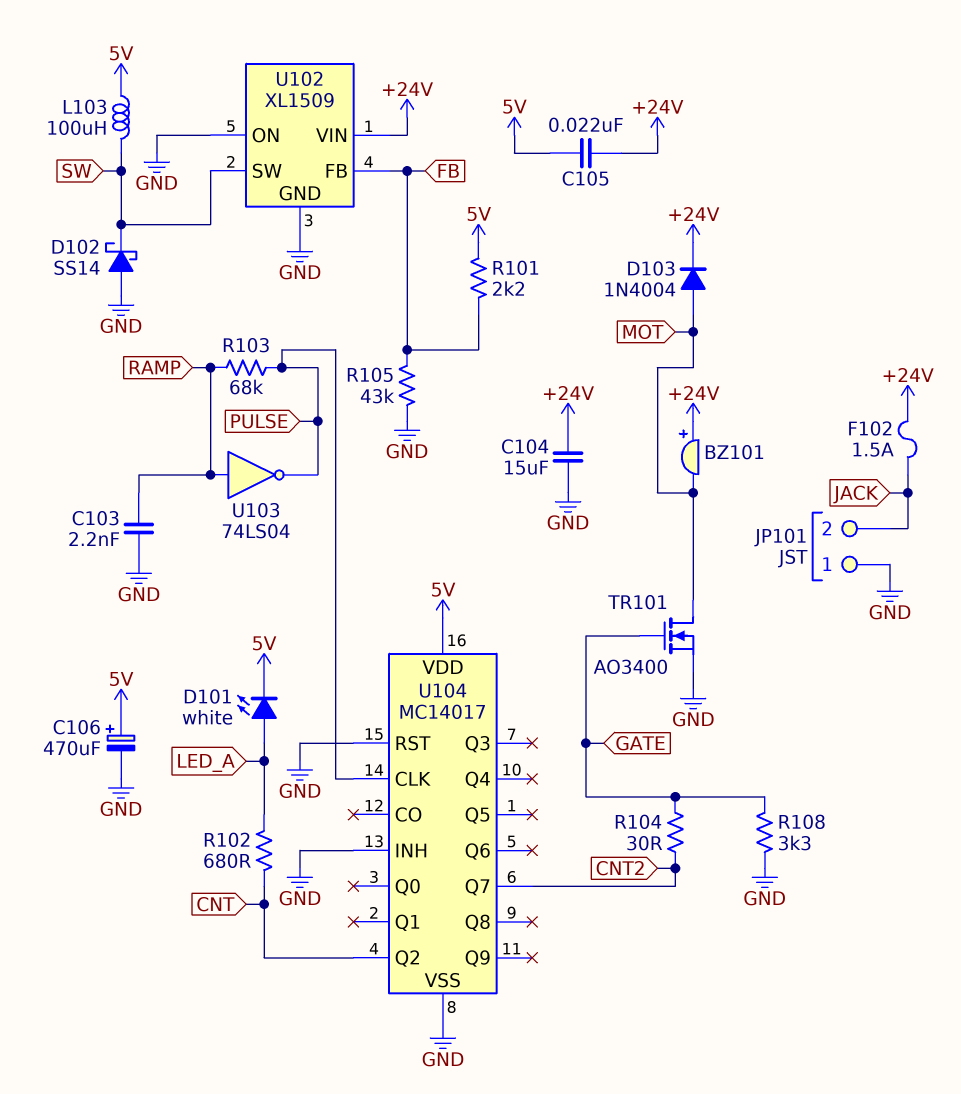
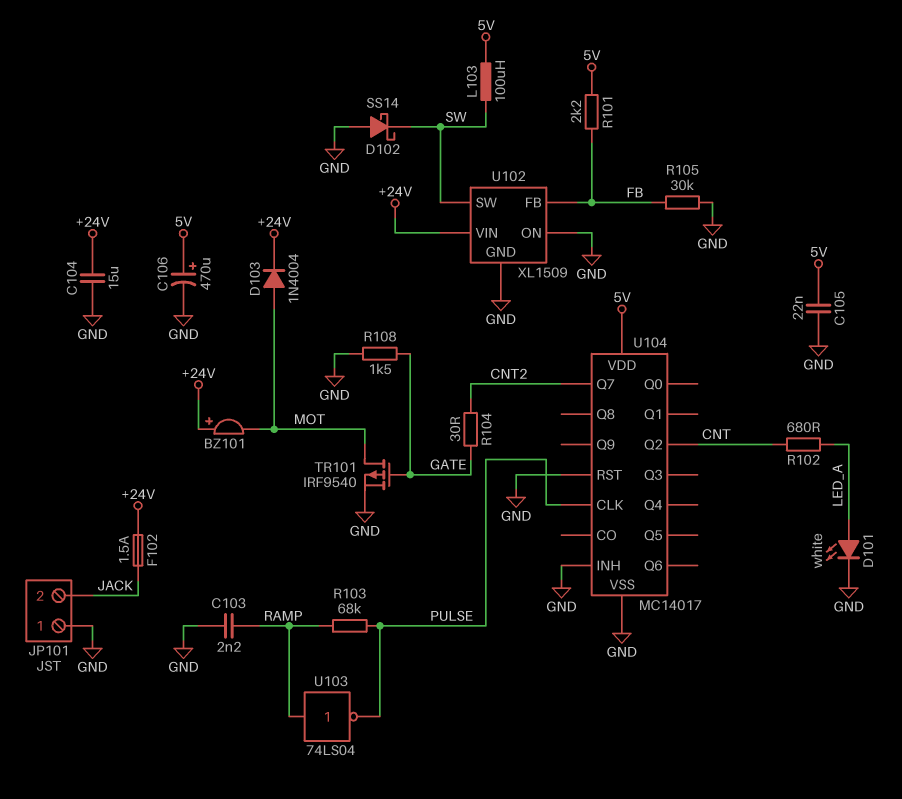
C105: 22nF (+24V, 5V) -> 22nF (5V, GND)
D101: LED white (A LED_A, K 5V) -> LED white (A LED_A, K GND)
R105: 43k (FB, GND) -> 30k (FB, GND)
R108: 3.3k (GATE, GND) -> 1.5k (GATE, GND)
TR101: NMOS AO3400 (G GATE, D MOT, S GND) -> PMOS IRF9540 (G GATE, D MOT, S GND)

